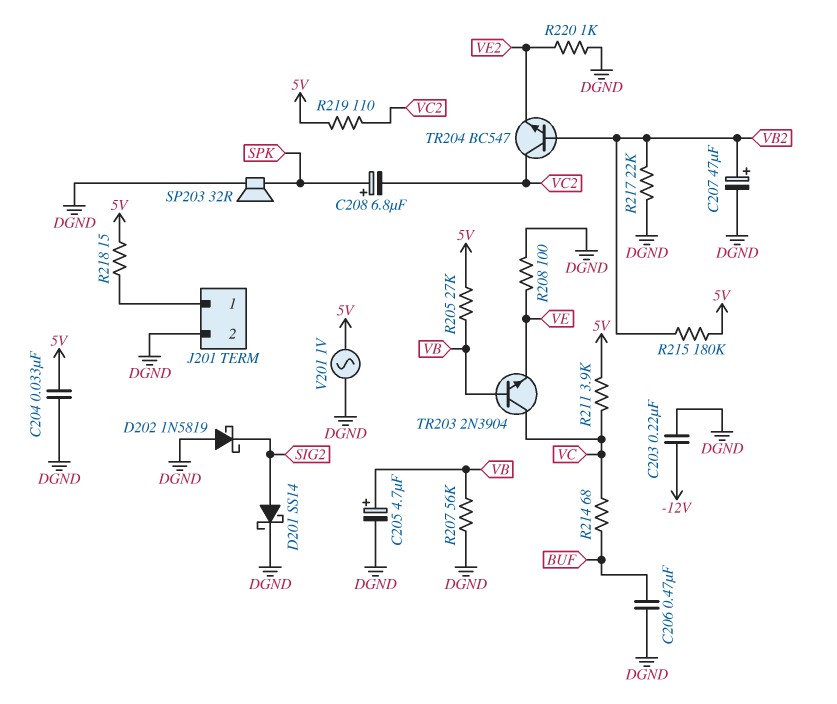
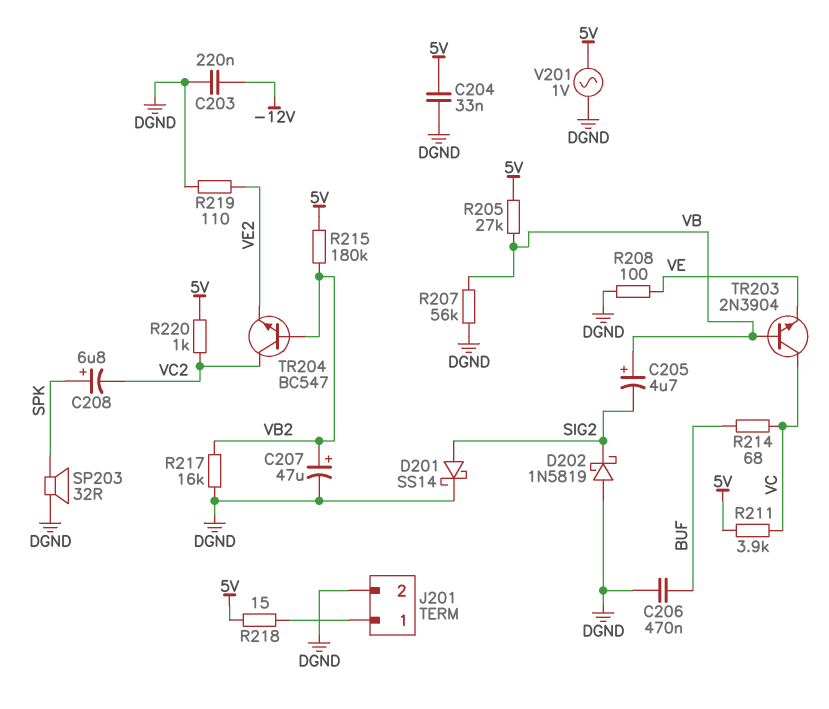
C205: 4.7uF (plus VB, minus DGND) -> 4.7uF (plus VB, minus SIG2)
R217: 22k (DGND, VB2) -> 16k (DGND, VB2)
R219: 110 (5V, VC2) -> 110 (DGND, VE2)
R220: 1k (DGND, VE2) -> 1k (5V, VC2)

